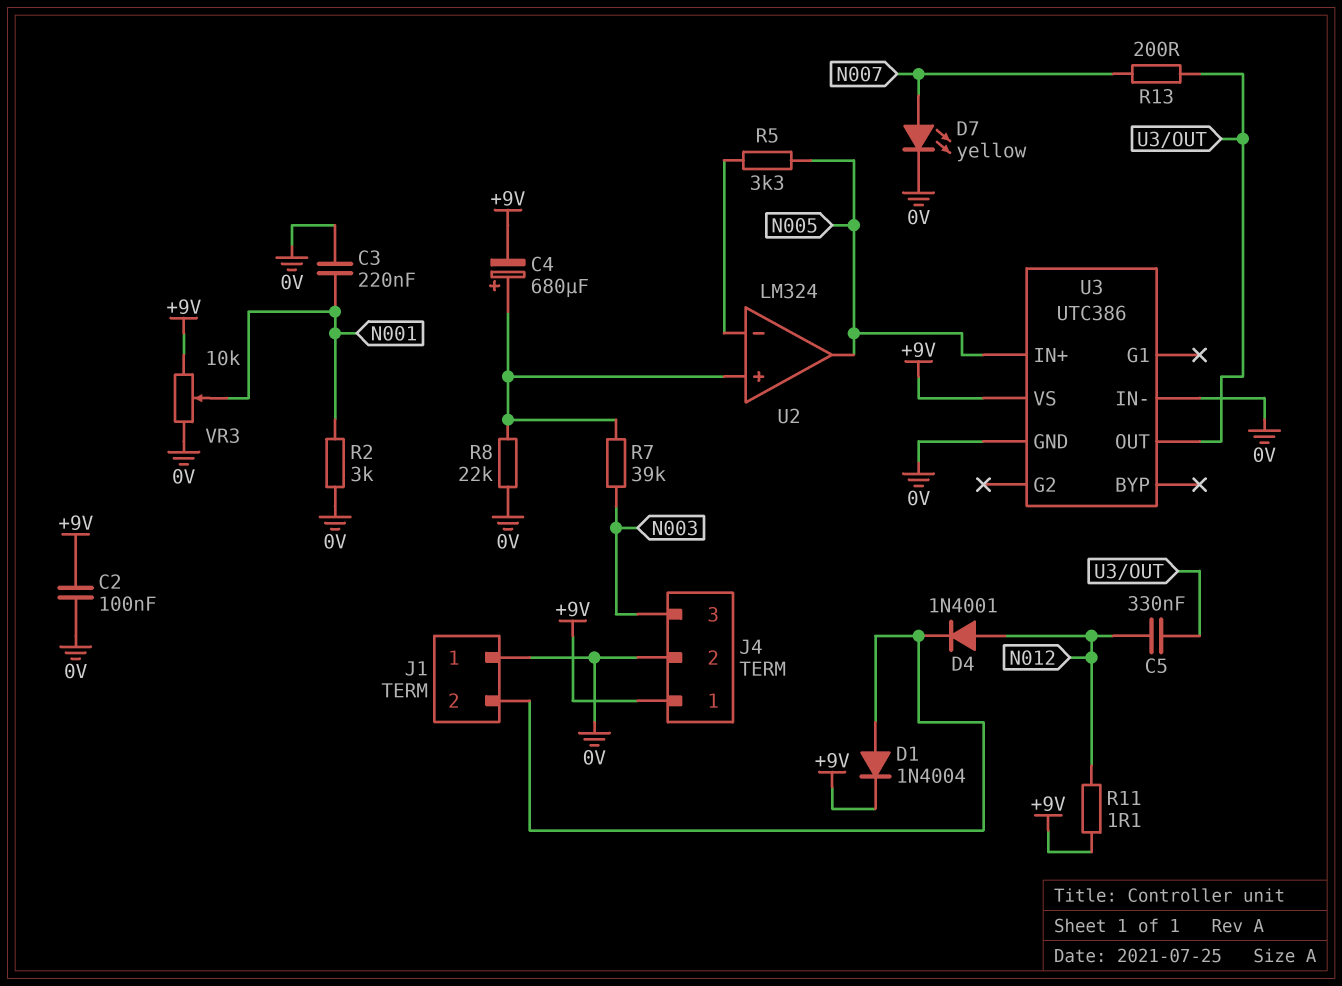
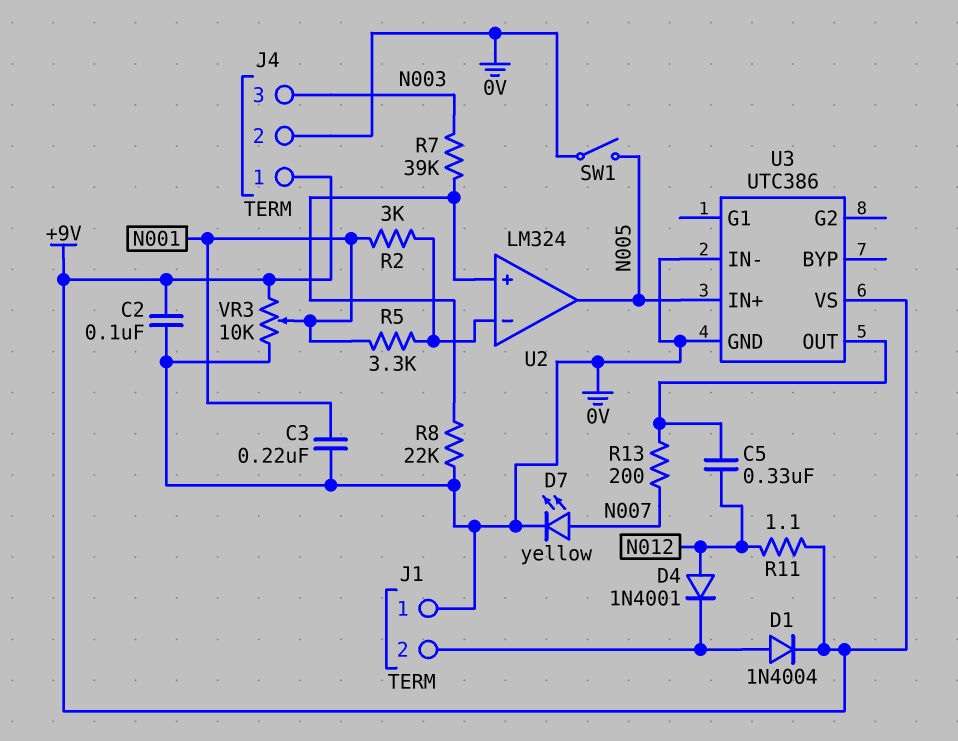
C4: 680uF (plus U2/in+, minus +9V) -> none
R2: 3k (0V, N001) -> 3k (N001, U2/in-)
R5: 3.3k (N005, U2/in-) -> 3.3k (N001, U2/in-)
SW1: none -> switch (0V, N005)

